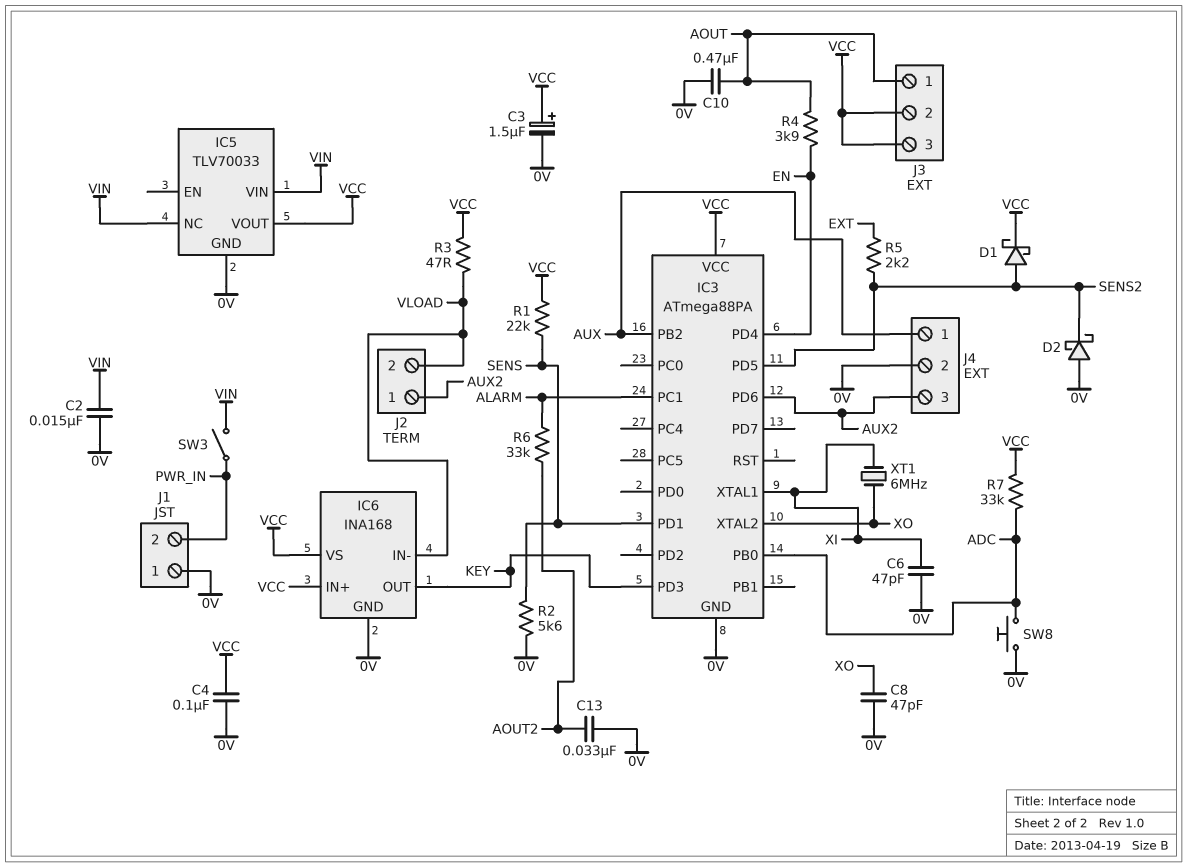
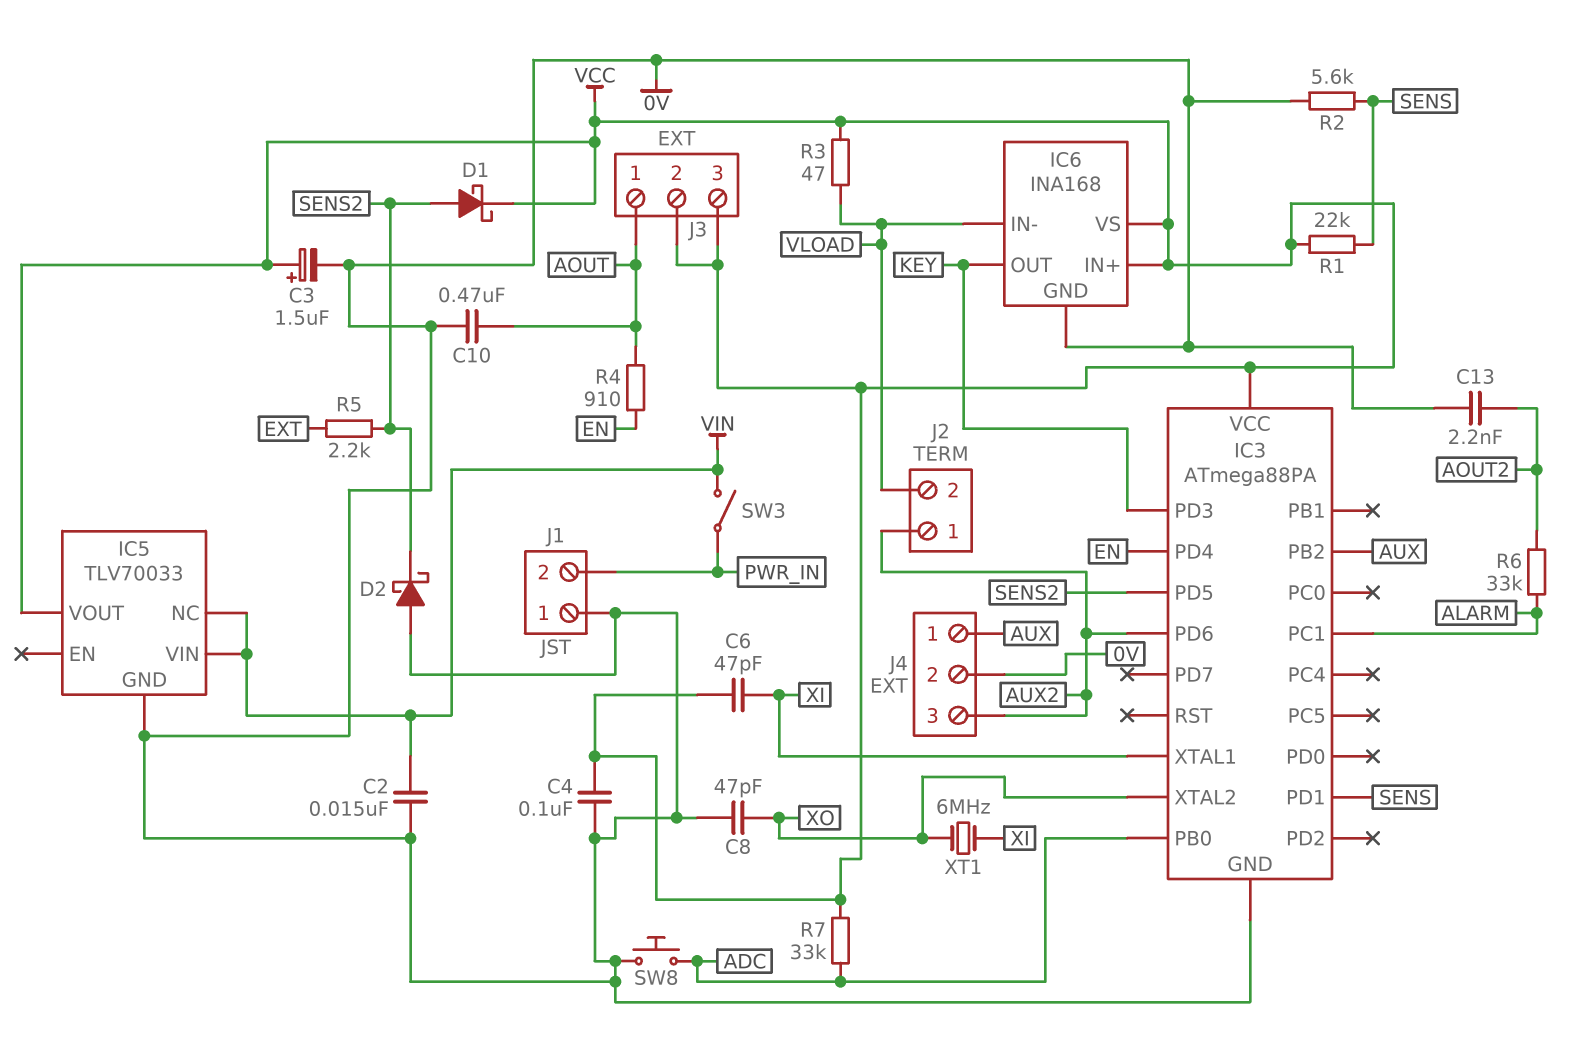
C6: 47pF (0V, XI) -> 47pF (VCC, XI)
C13: 33nF (0V, AOUT2) -> 2.2nF (0V, AOUT2)
R4: 3.9k (AOUT, EN) -> 910 (AOUT, EN)

